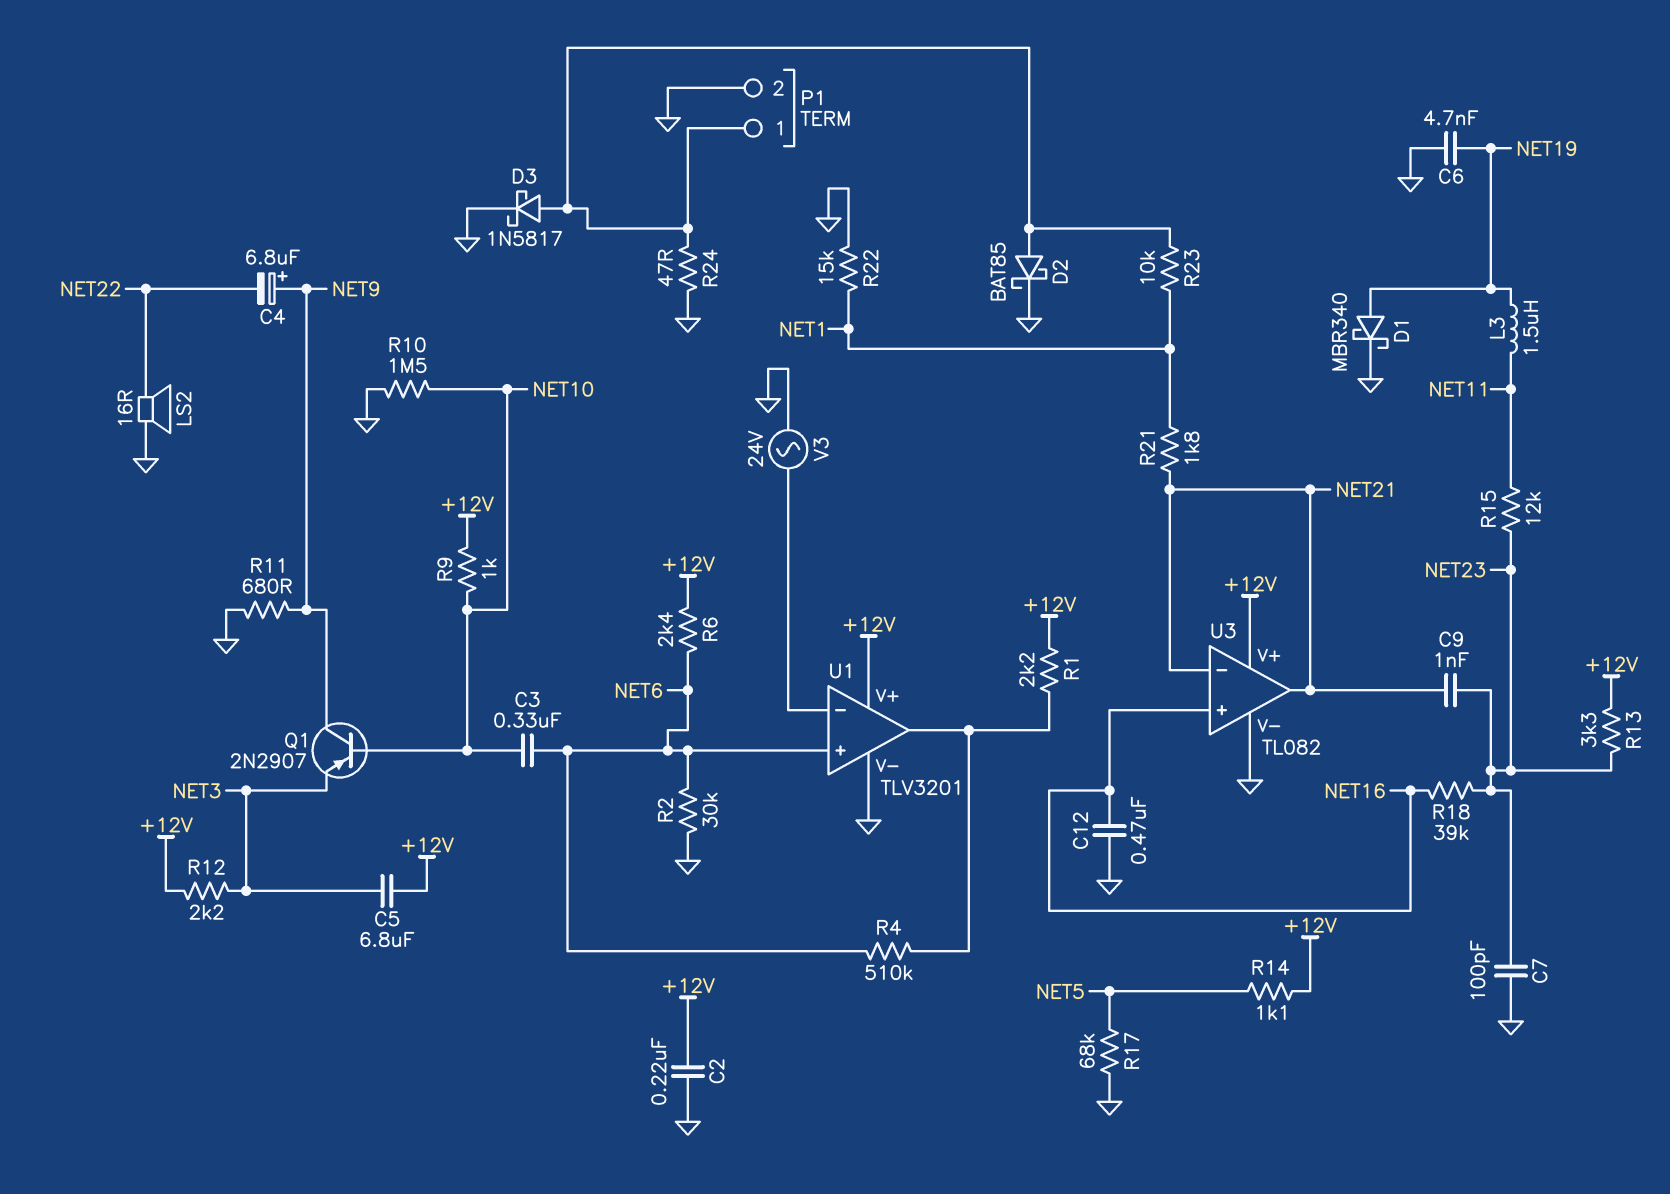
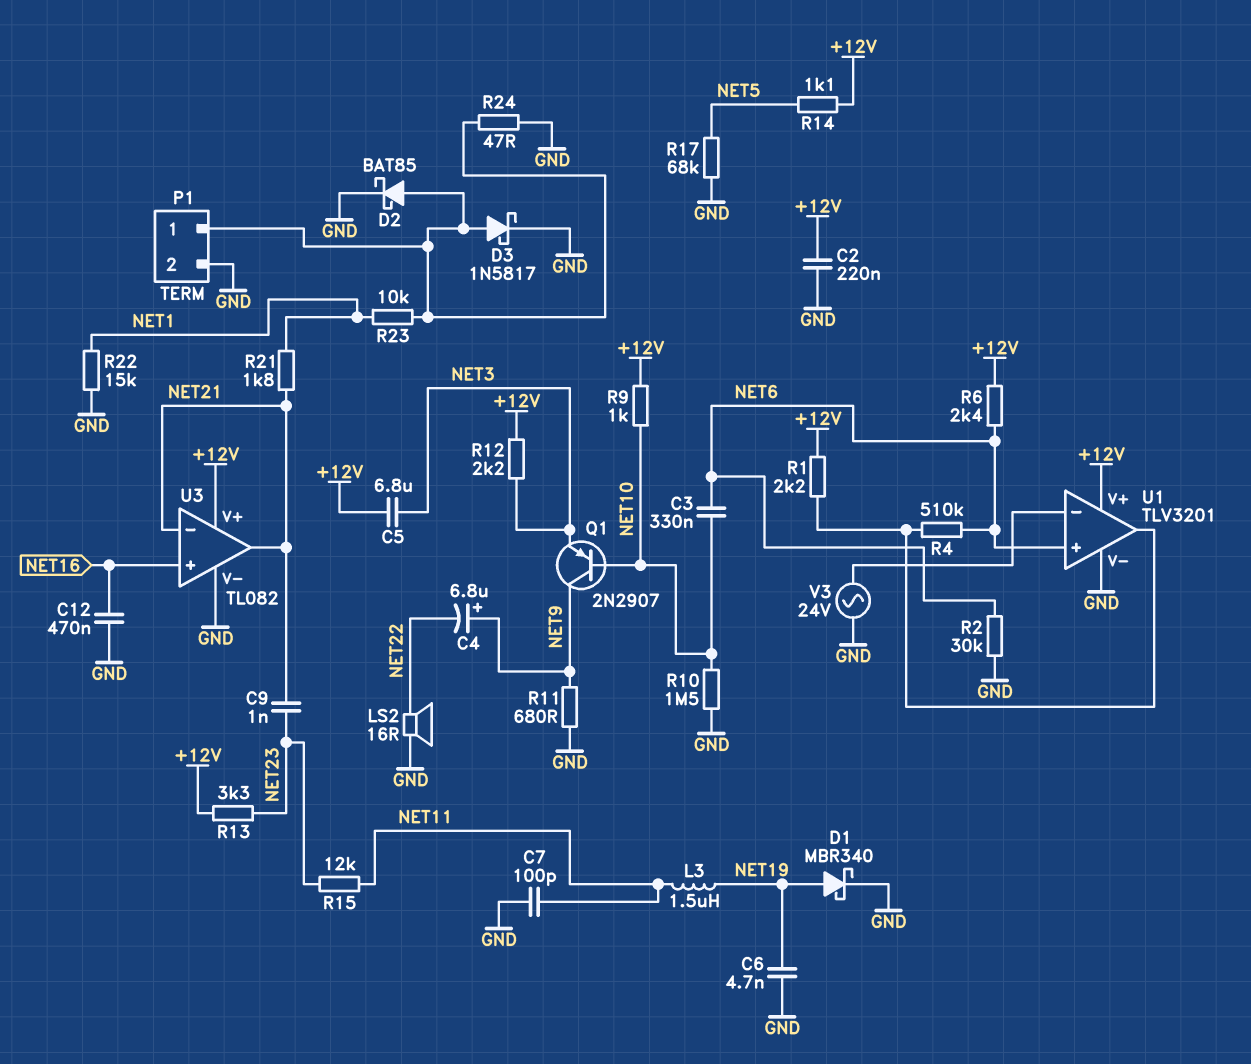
C7: 100pF (GND, NET23) -> 100pF (GND, NET11)
R18: 39k (NET16, NET23) -> none

